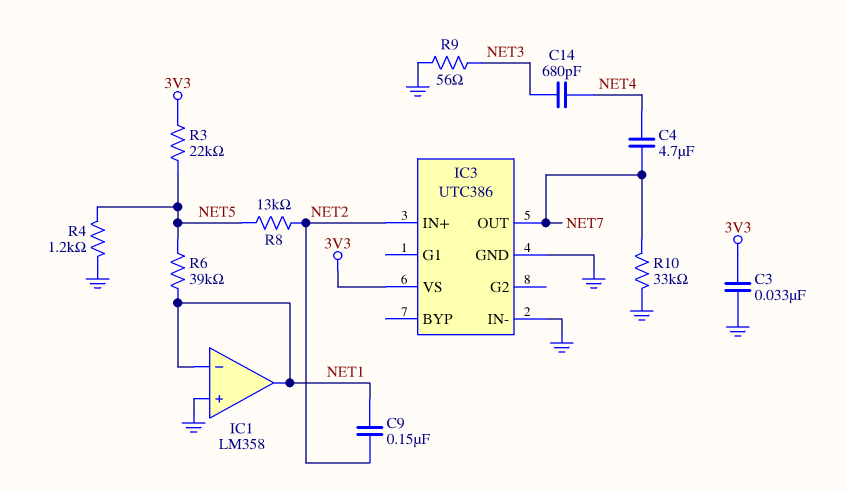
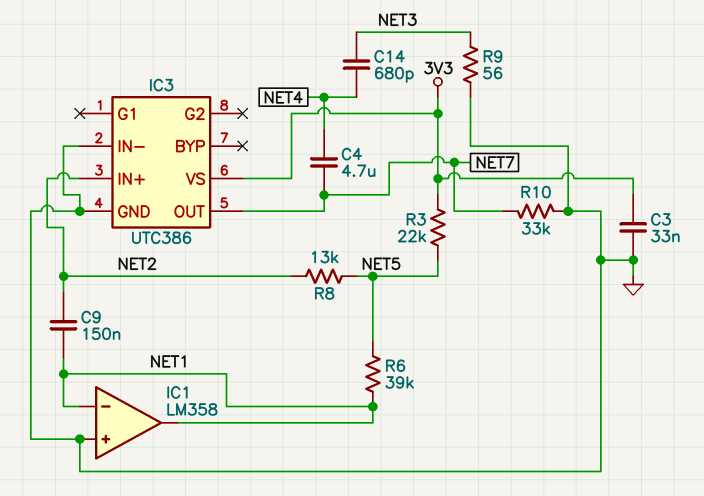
R4: 1.2k (GND, NET5) -> none

